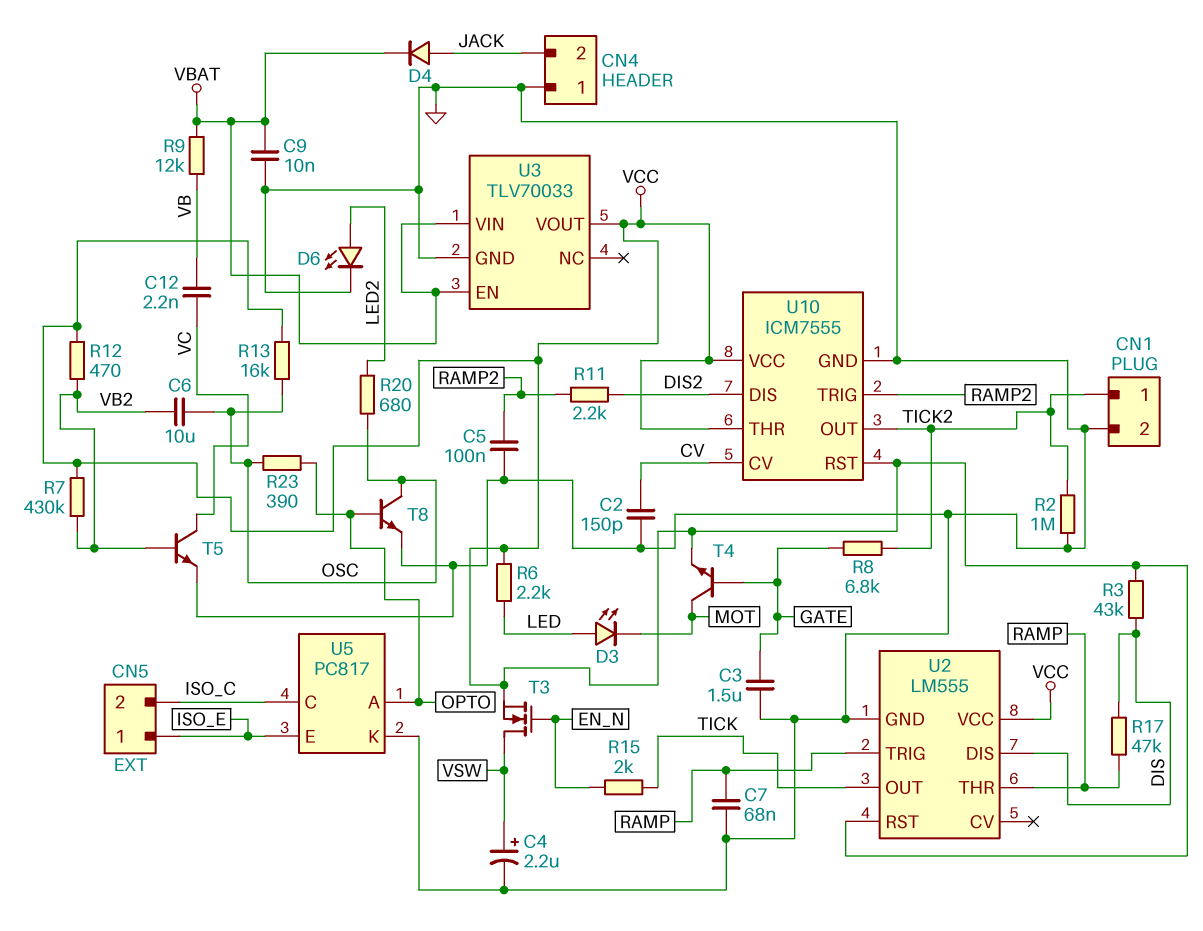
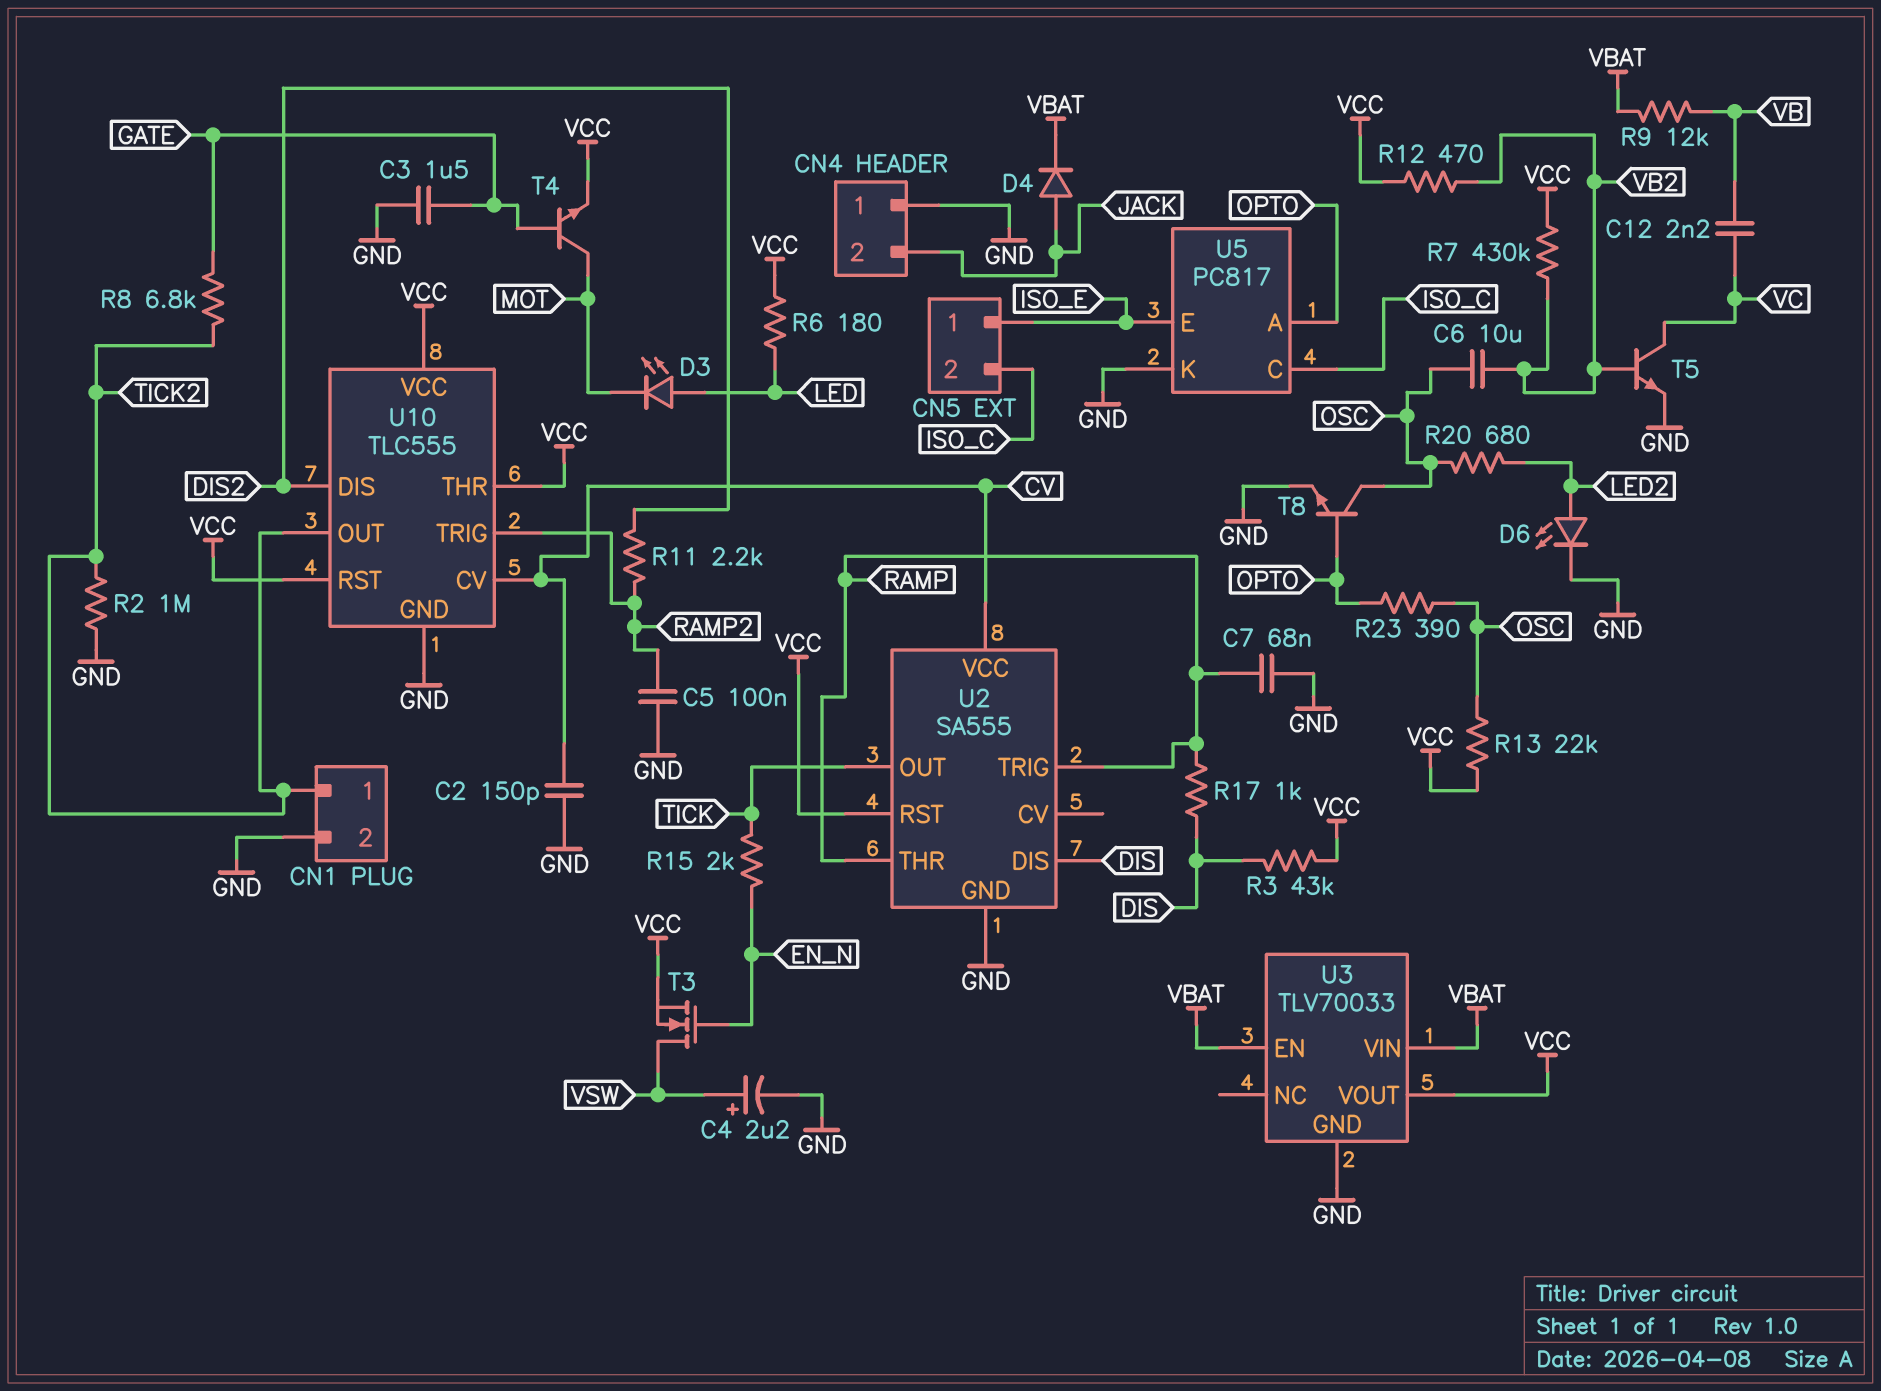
C9: 10nF (GND, VBAT) -> none
R6: 2.2k (LED, VCC) -> 180 (LED, VCC)
R13: 16k (OSC, VCC) -> 22k (OSC, VCC)
R17: 47k (DIS, RAMP) -> 1k (DIS, RAMP)
U2: LM555 -> SA555
U2 pin VCC: VCC -> CV
U10: ICM7555 -> TLC555

